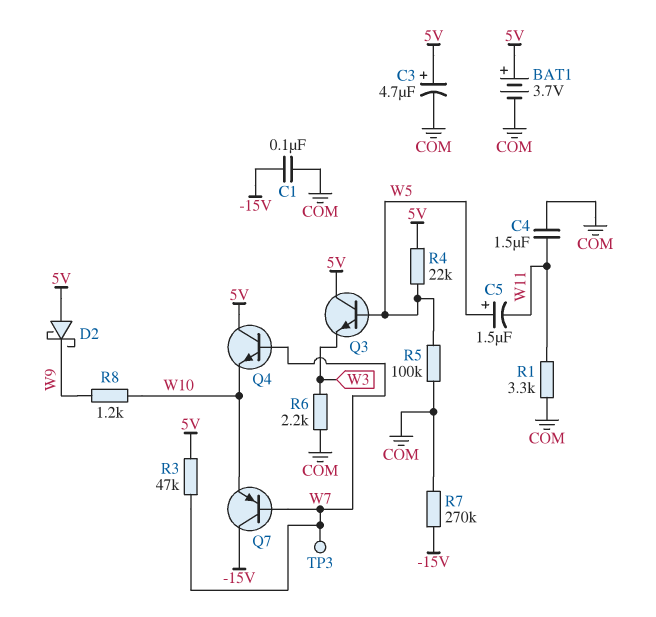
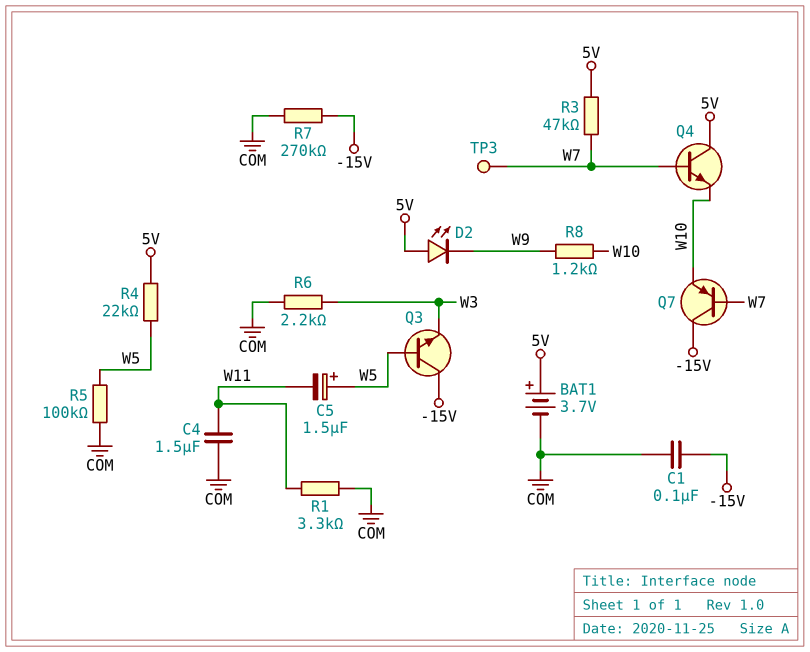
C3: 4.7uF (plus 5V, minus COM) -> none
D2: schottky (A 5V, K W9) -> LED (A 5V, K W9)
Q3: NPN (B W5, C 5V, E W3) -> NPN (B W5, C -15V, E W3)

